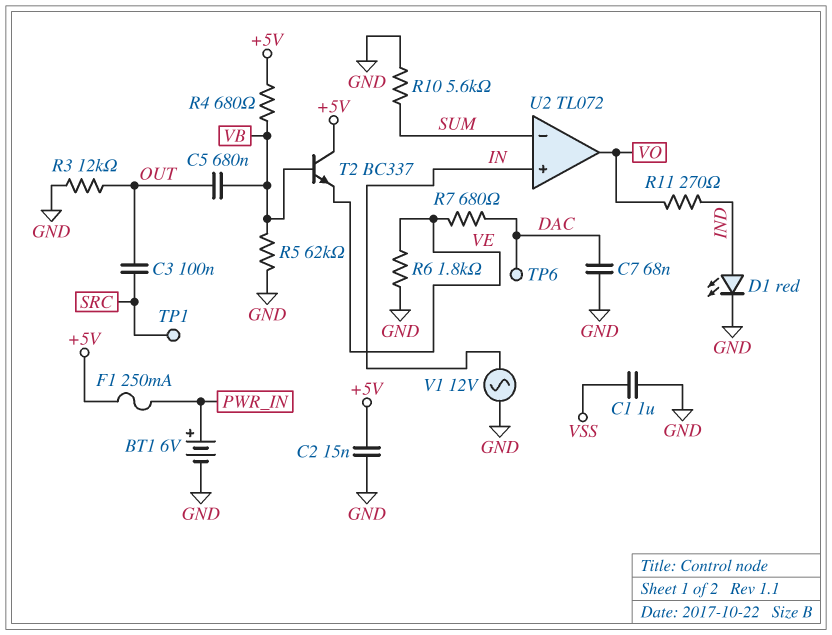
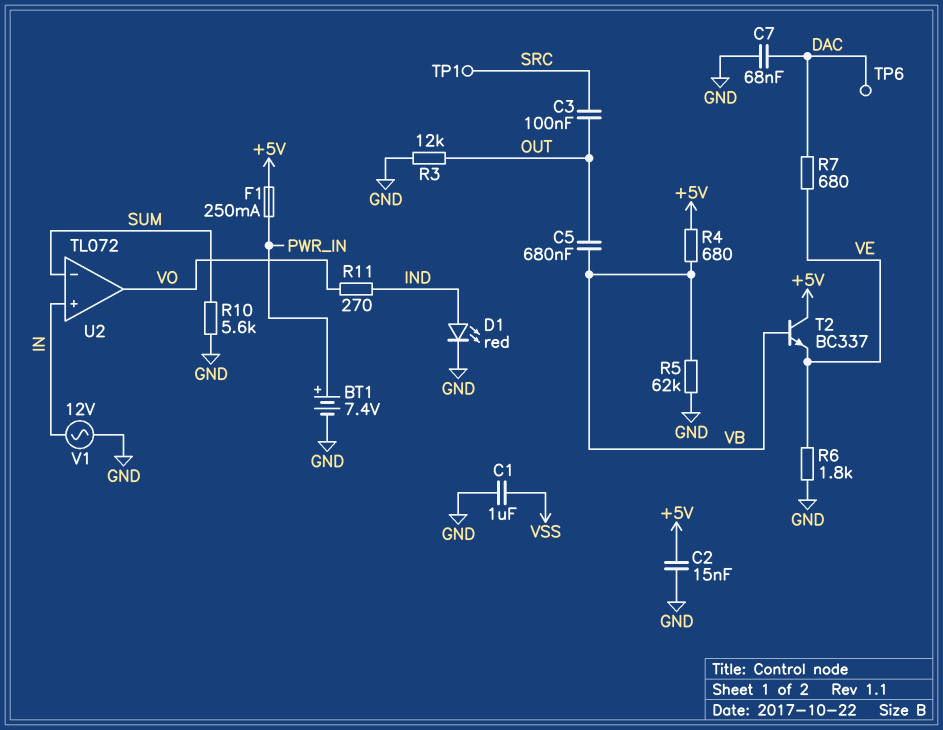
BT1: 6V (plus PWR_IN, minus GND) -> 7.4V (plus PWR_IN, minus GND)

